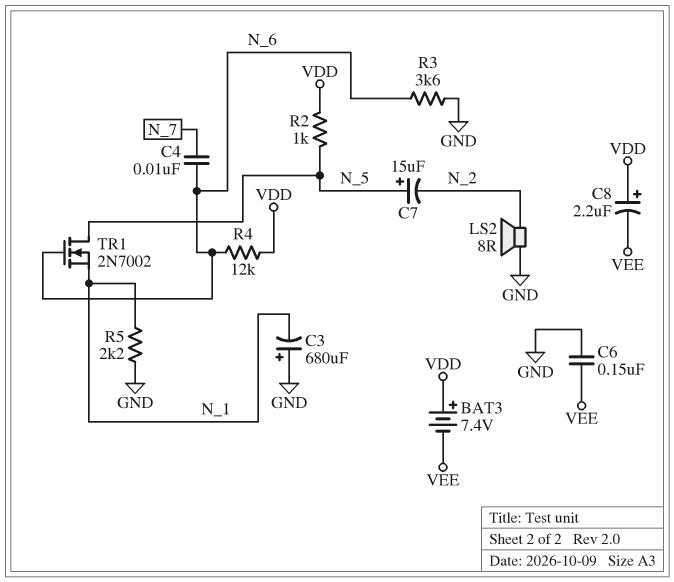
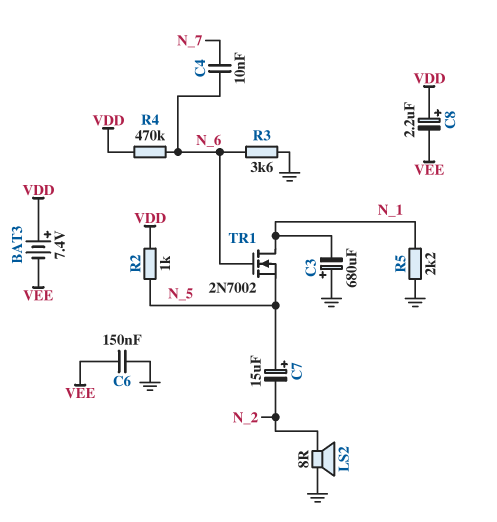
R4: 12k (N_6, VDD) -> 470k (N_6, VDD)
TR1: NMOS 2N7002 (G N_6, D N_5, S N_1) -> NMOS 2N7002 (G N_6, D N_1, S N_5)

